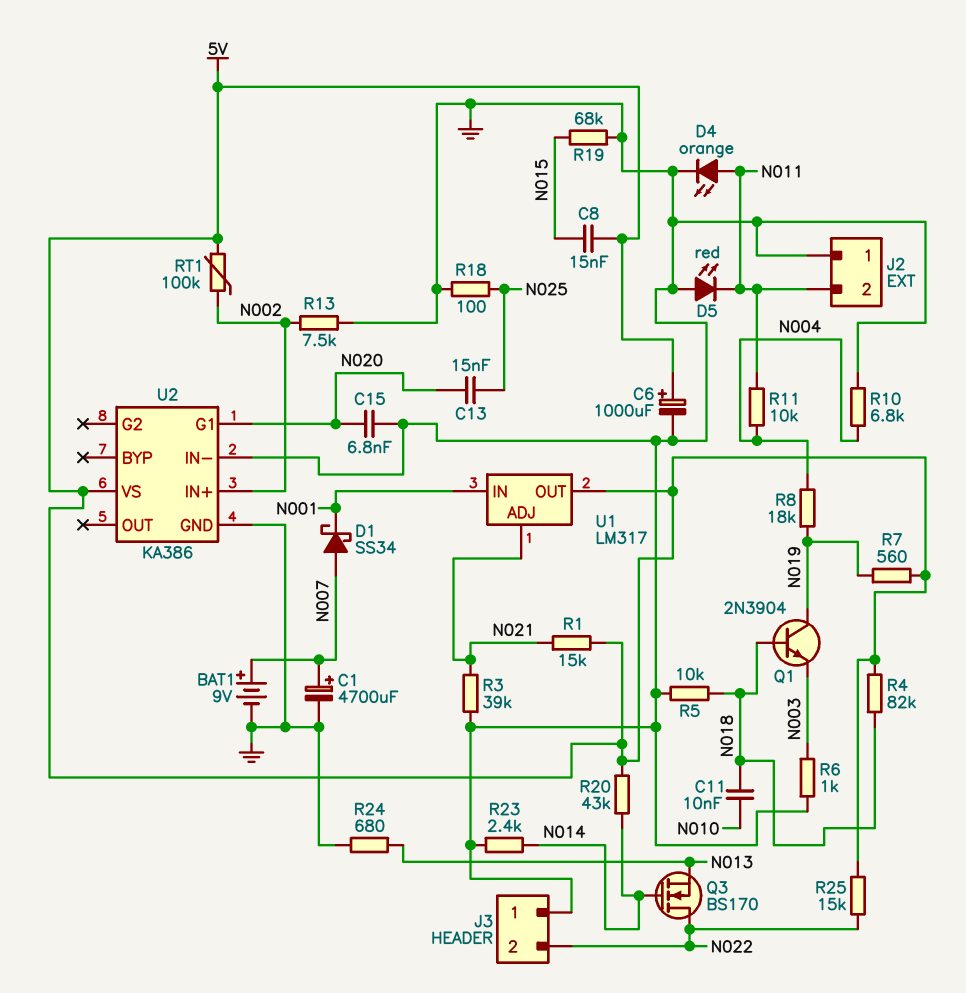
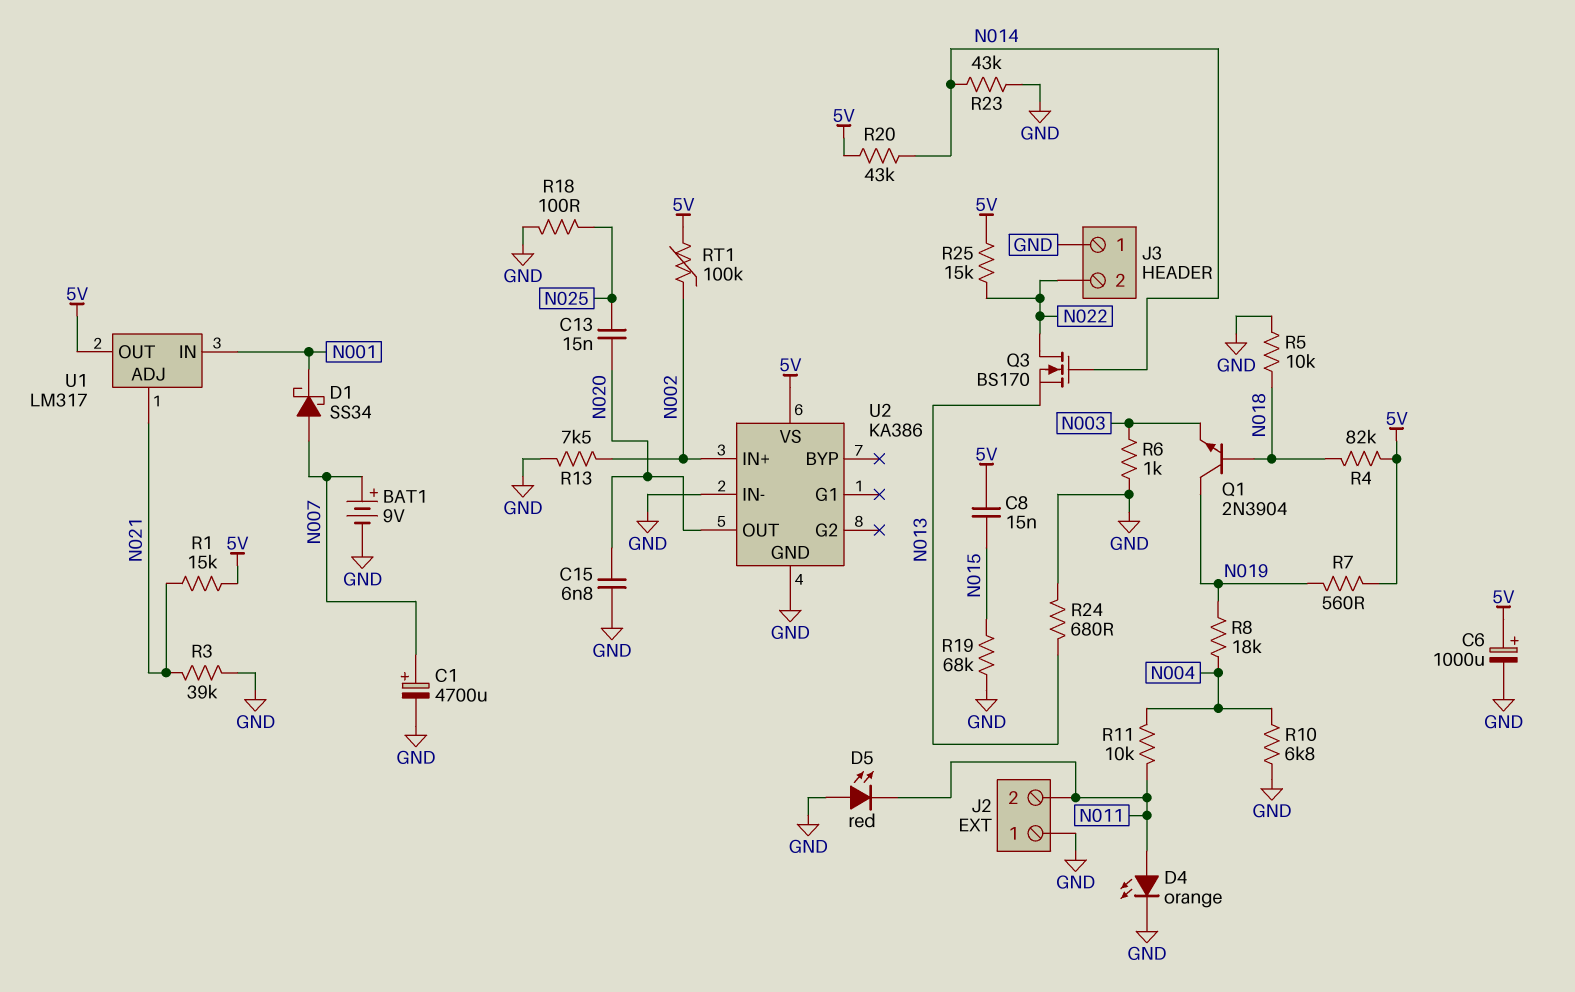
C11: 10nF (N010, N018) -> none
R23: 2.4k (GND, N014) -> 43k (GND, N014)
U2 pin G1: N020 -> none
U2 pin OUT: none -> N020

